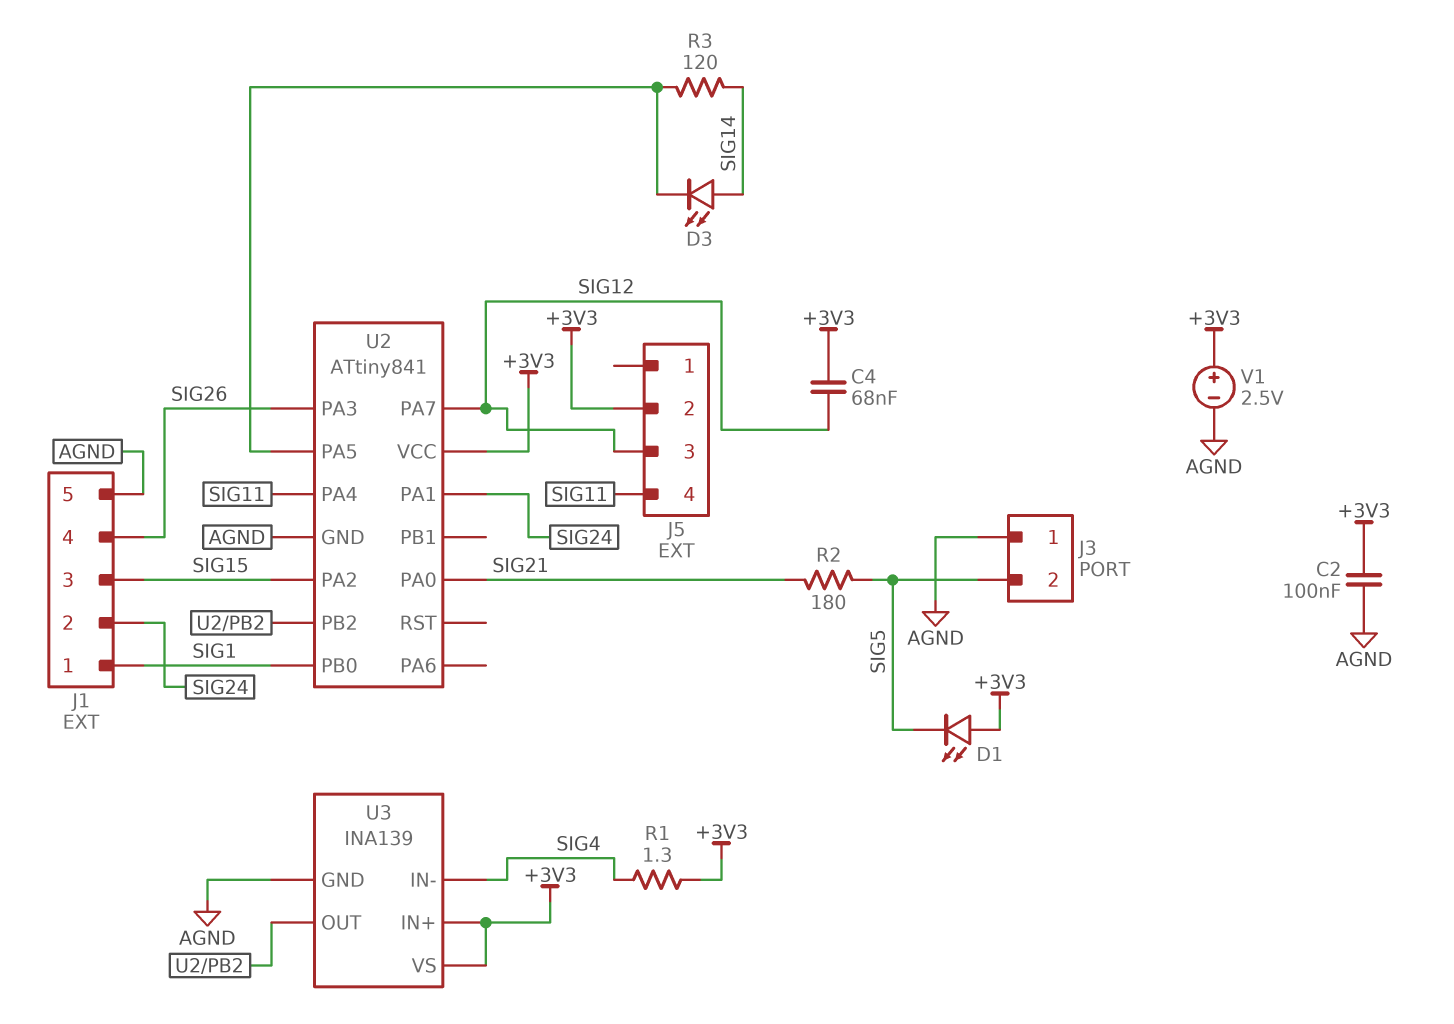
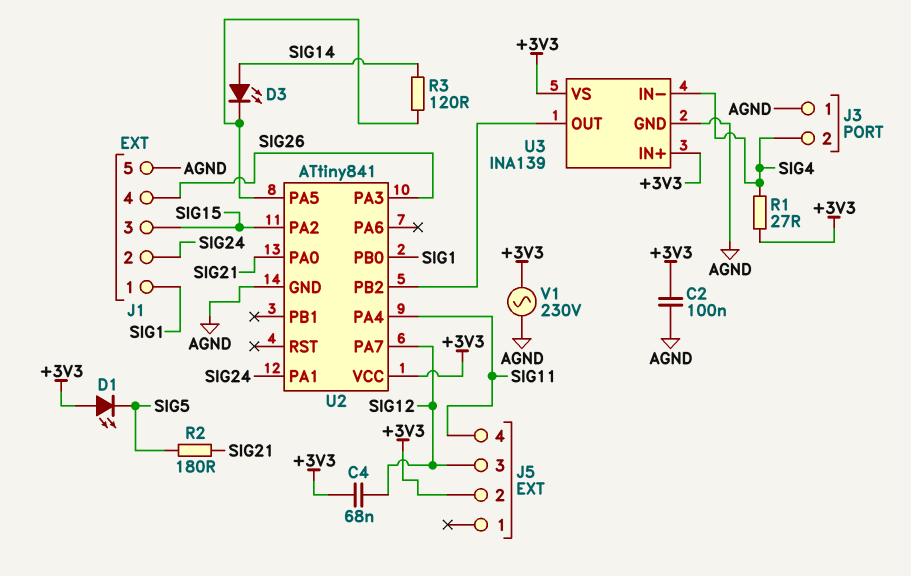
J3 pin 2: SIG5 -> SIG4
R1: 1.3 (+3V3, SIG4) -> 27 (+3V3, SIG4)
V1: 2.5V (plus +3V3, minus AGND) -> AC 230V (+3V3, AGND)

